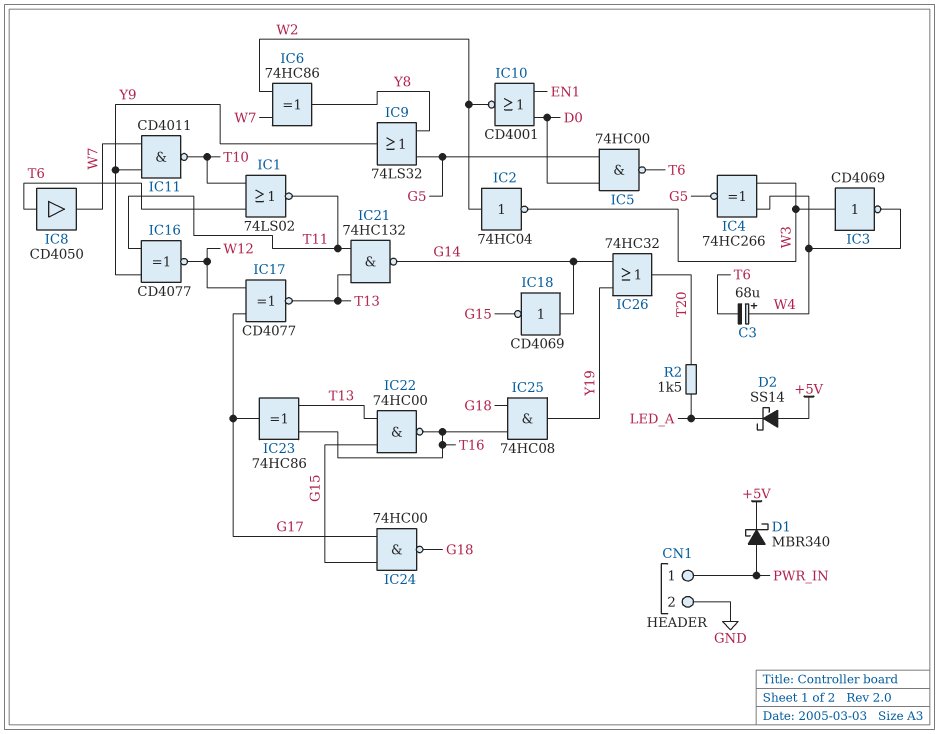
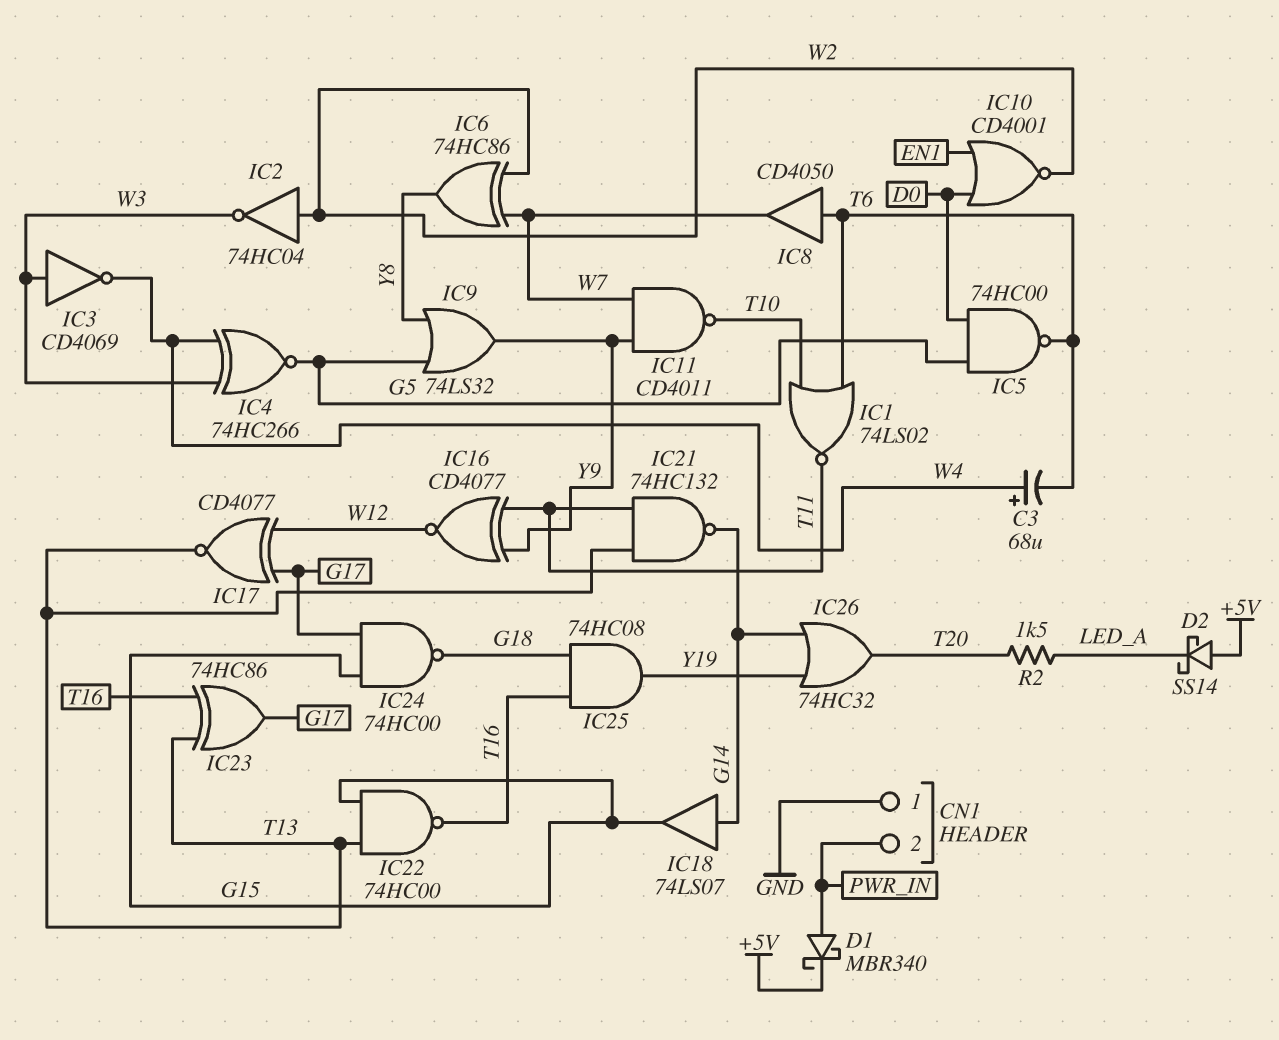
CN1 pin 1: PWR_IN -> GND
CN1 pin 2: GND -> PWR_IN
IC18: NOT CD4069 (in G14, out G15) -> buffer 74LS07 (in G14, out G15)

